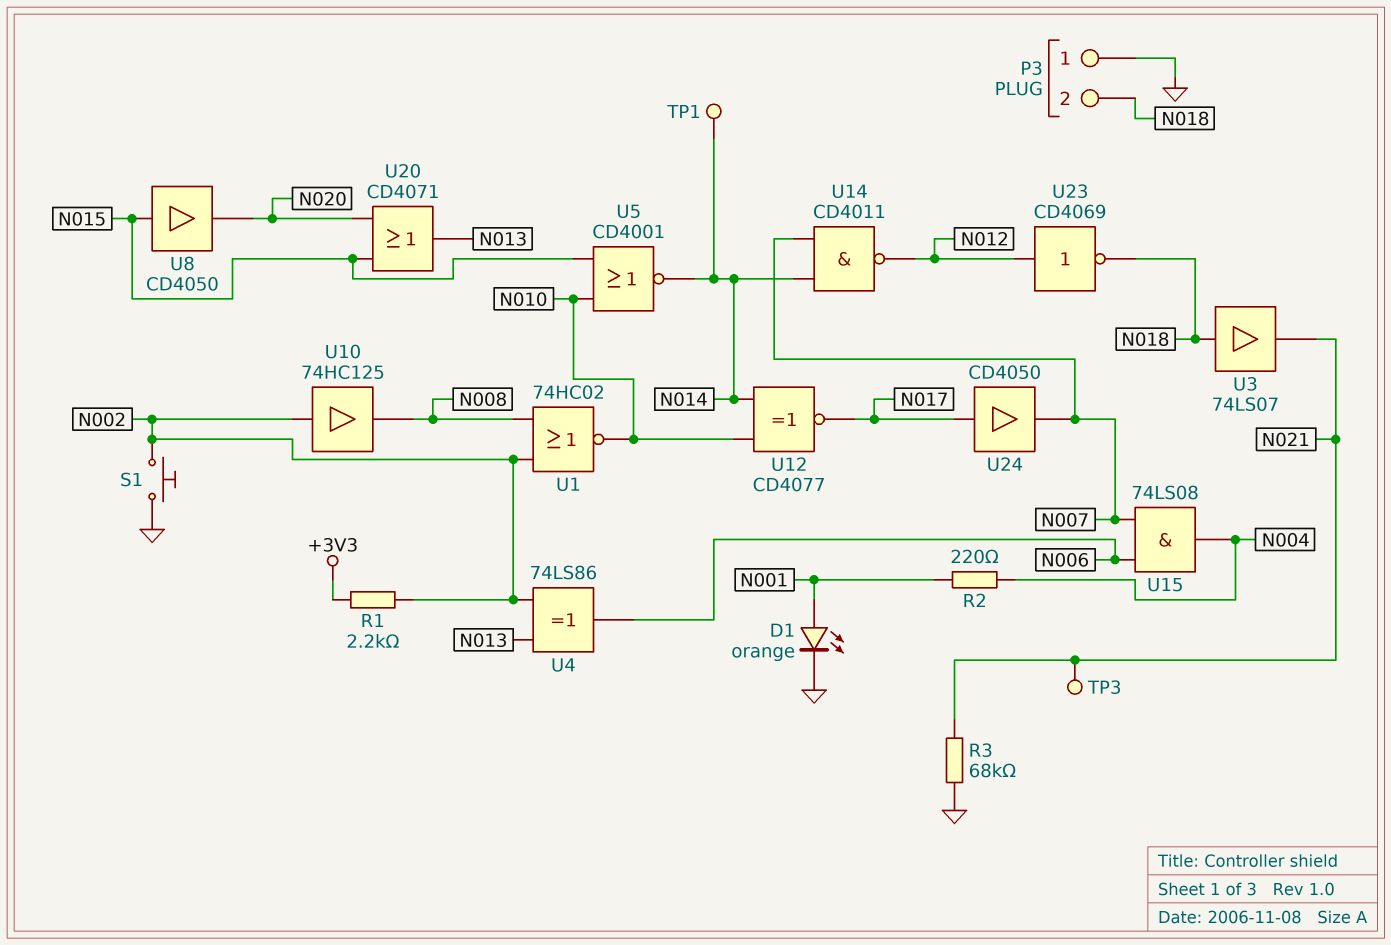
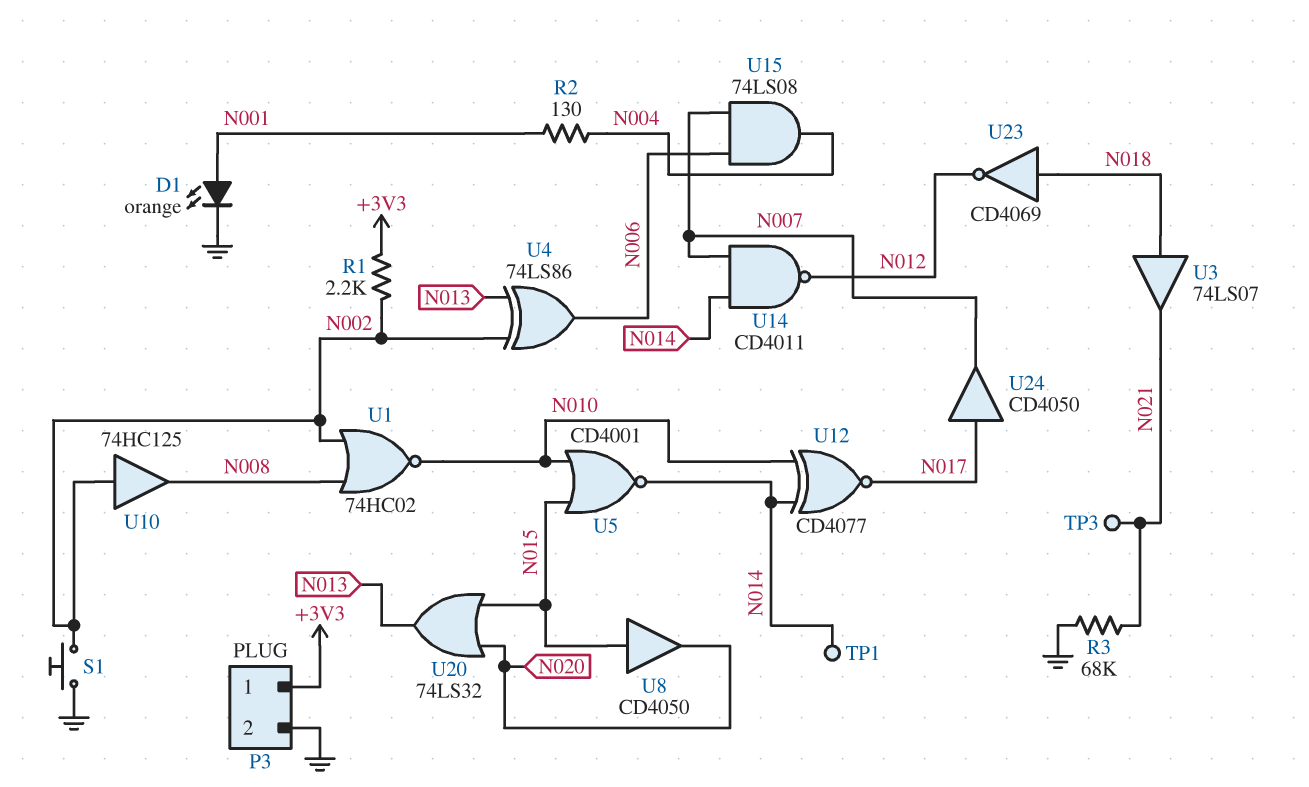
P3 pin 1: GND -> +3V3
P3 pin 2: N018 -> GND
R2: 220 (N001, N004) -> 130 (N001, N004)
U20: OR CD4071 (in N015, in N020, out N013) -> OR 74LS32 (in N015, in N020, out N013)
U23: NOT CD4069 (in N012, out N018) -> NOT CD4069 (in N018, out N012)

